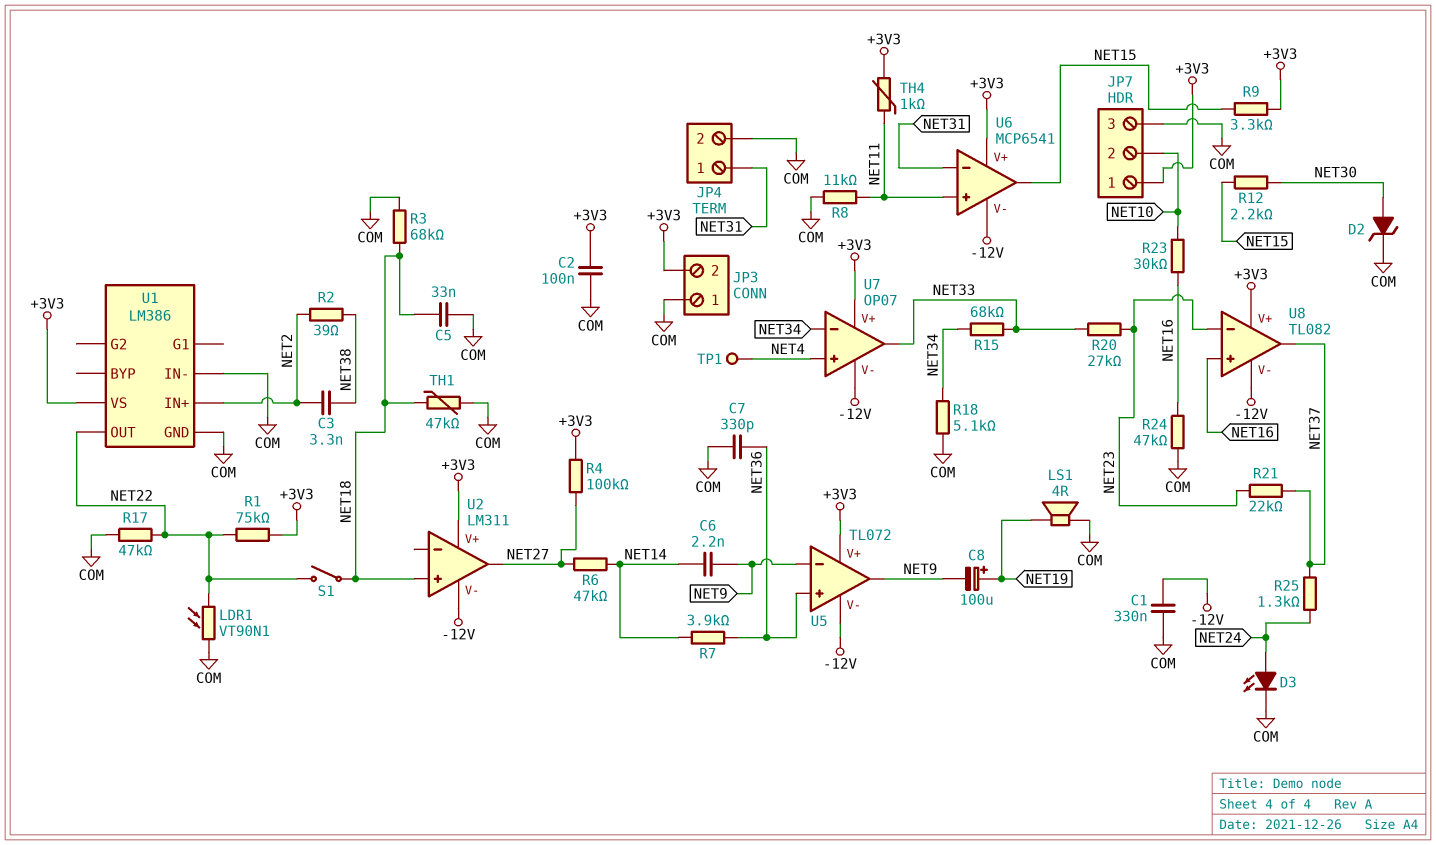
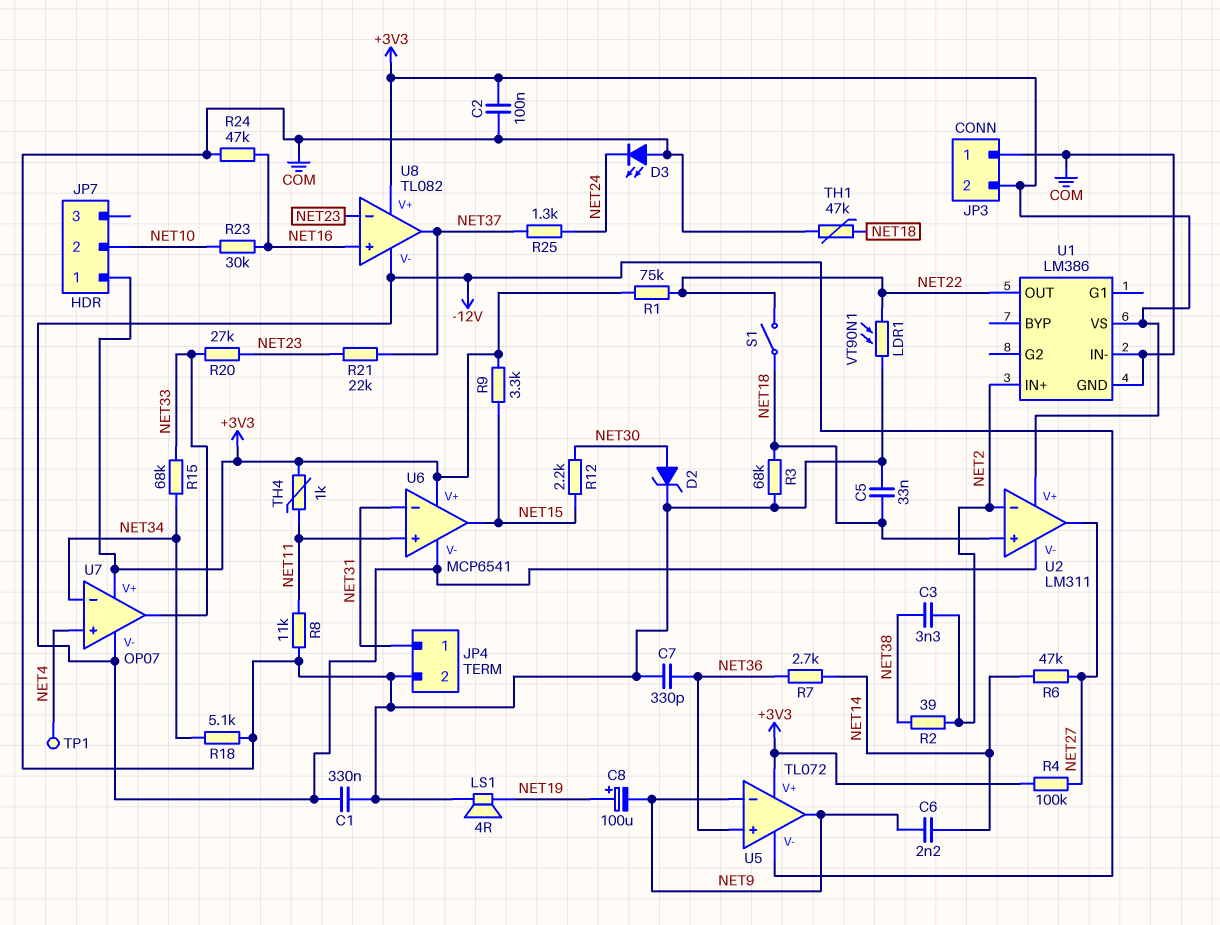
D3: LED (A NET24, K COM) -> LED (A COM, K NET24)
JP7 pin 3: COM -> none
R7: 3.9k (NET14, NET36) -> 2.7k (NET14, NET36)
R17: 47k (COM, NET22) -> none
U2 pin in-: none -> NET2

